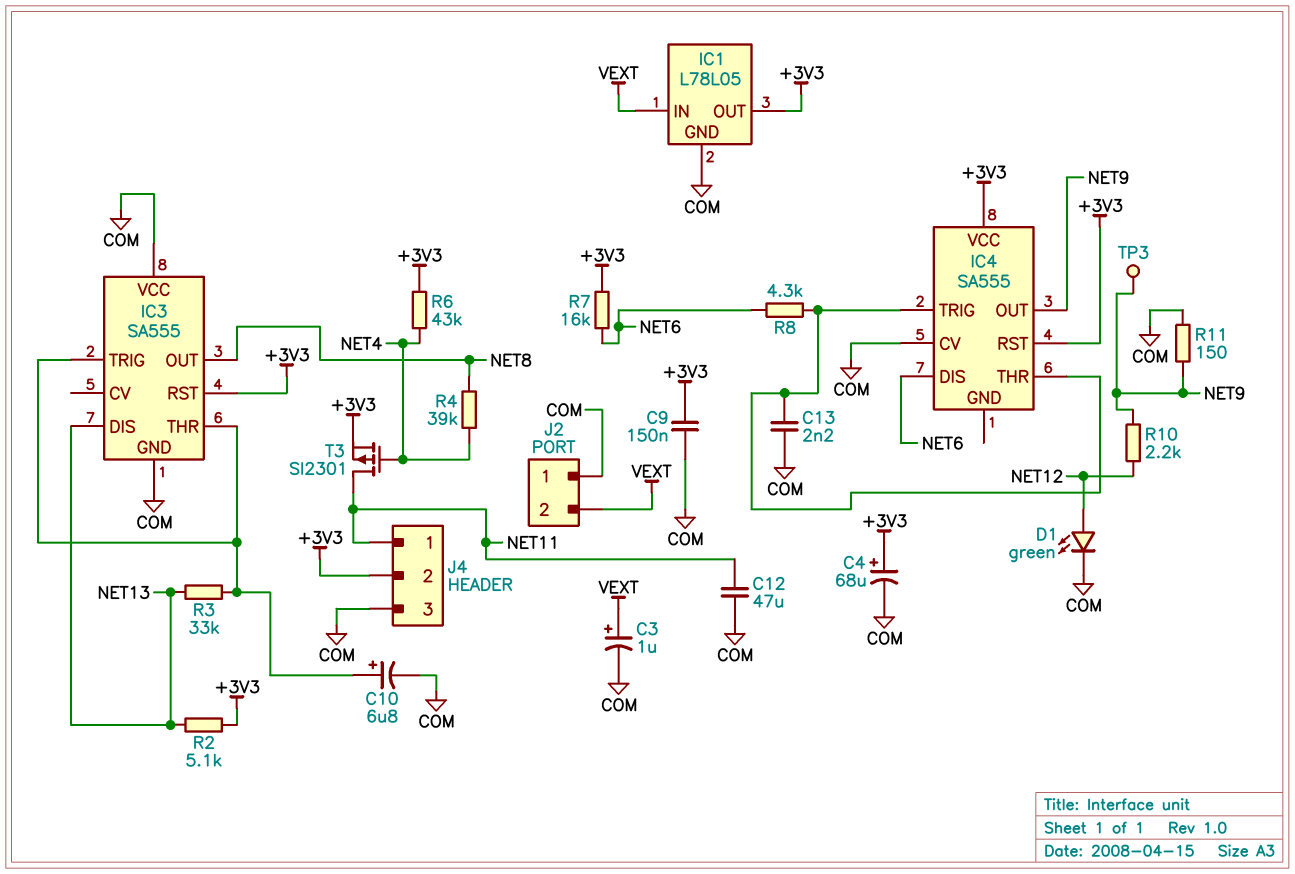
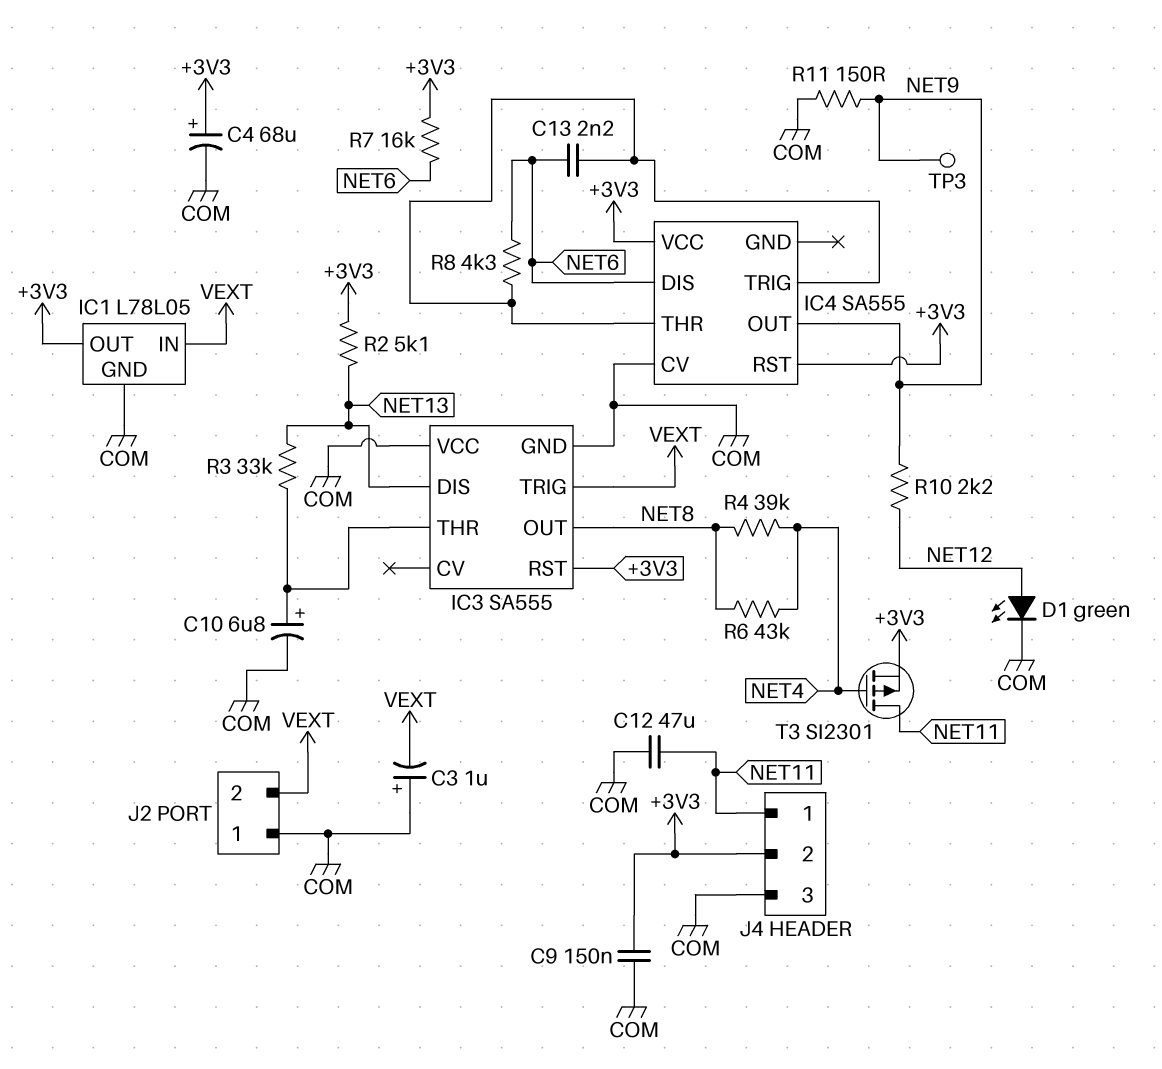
C3: 1uF (plus VEXT, minus COM) -> 1uF (plus COM, minus VEXT)
C13: 2.2nF (COM, IC4/THR) -> 2.2nF (IC4/THR, NET6)
IC3 pin TRIG: IC3/THR -> VEXT
R6: 43k (+3V3, NET4) -> 43k (NET4, NET8)

